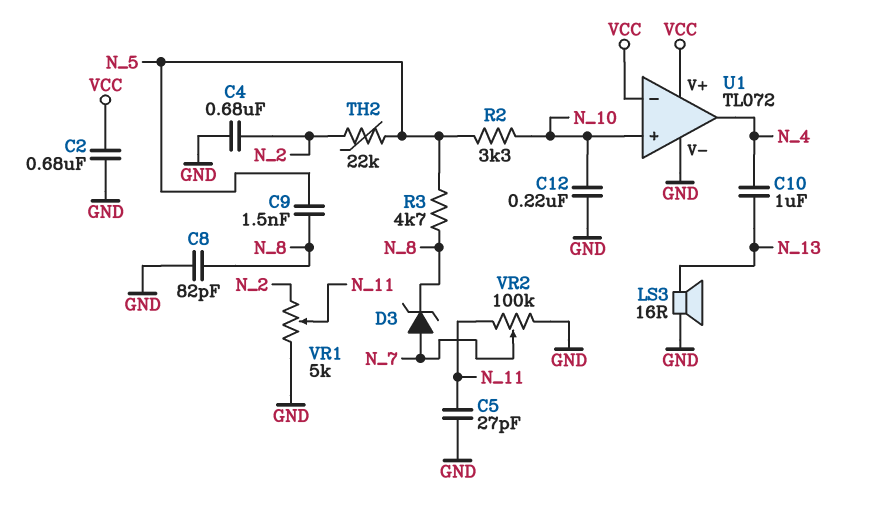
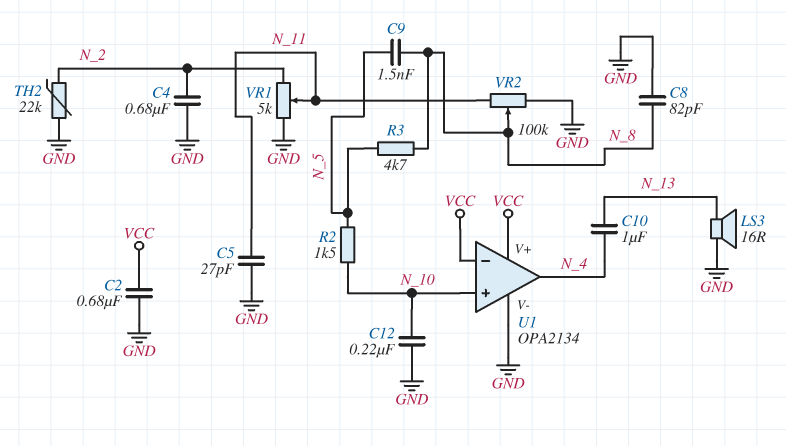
D3: zener (A N_7, K N_8) -> none
R2: 3.3k (N_5, N_10) -> 1.5k (N_5, N_10)
TH2: 22k (N_2, N_5) -> 22k (GND, N_2)
U1: TL072 -> OPA2134
VR2: 100k (GND, N_11, wiper N_7) -> 100k (GND, N_11, wiper N_8)

